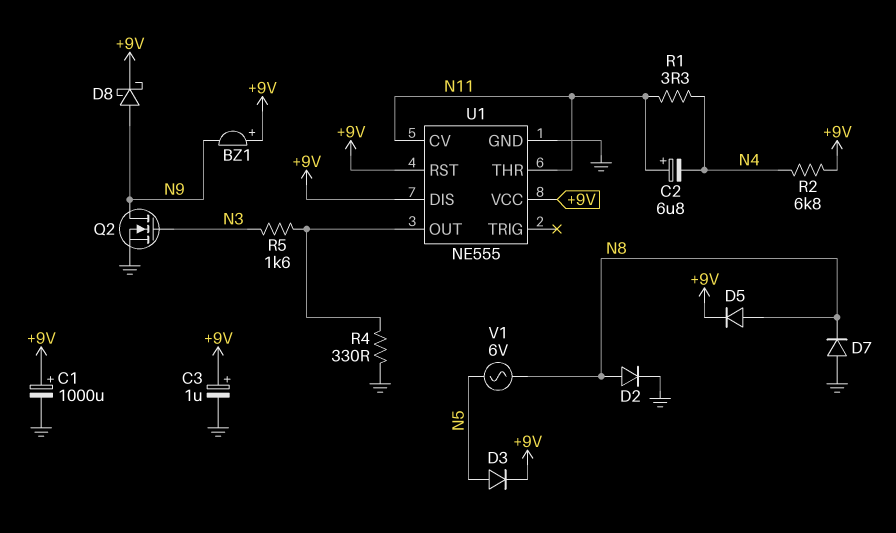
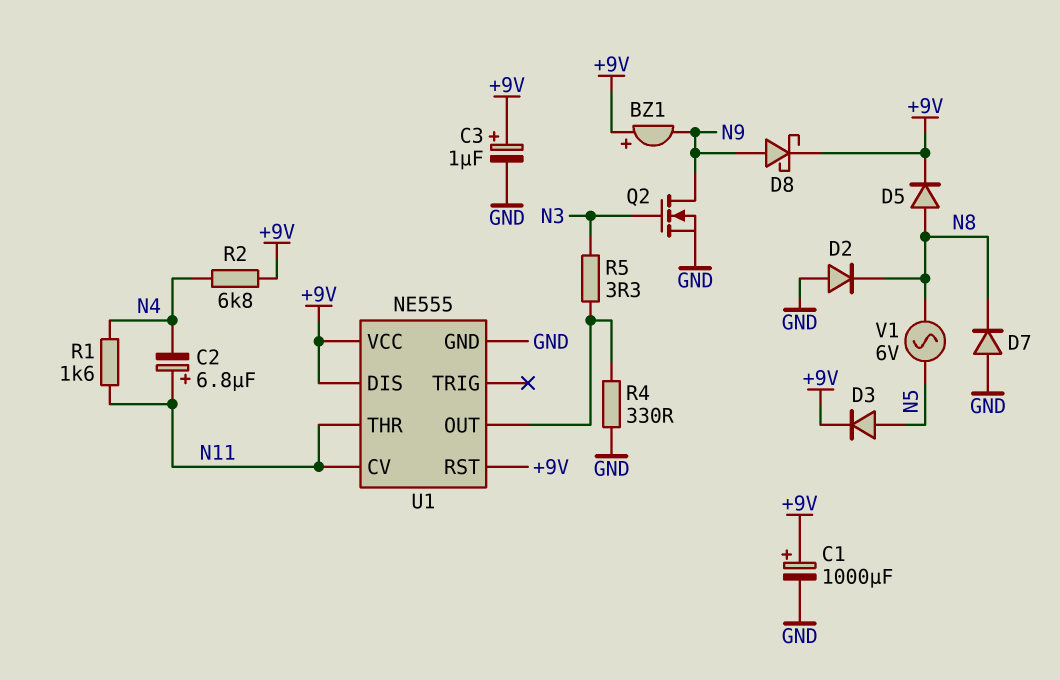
D2: diode (A N8, K GND) -> diode (A GND, K N8)
R1: 3.3 (N4, N11) -> 1.6k (N4, N11)
R5: 1.6k (N3, U1/OUT) -> 3.3 (N3, U1/OUT)

